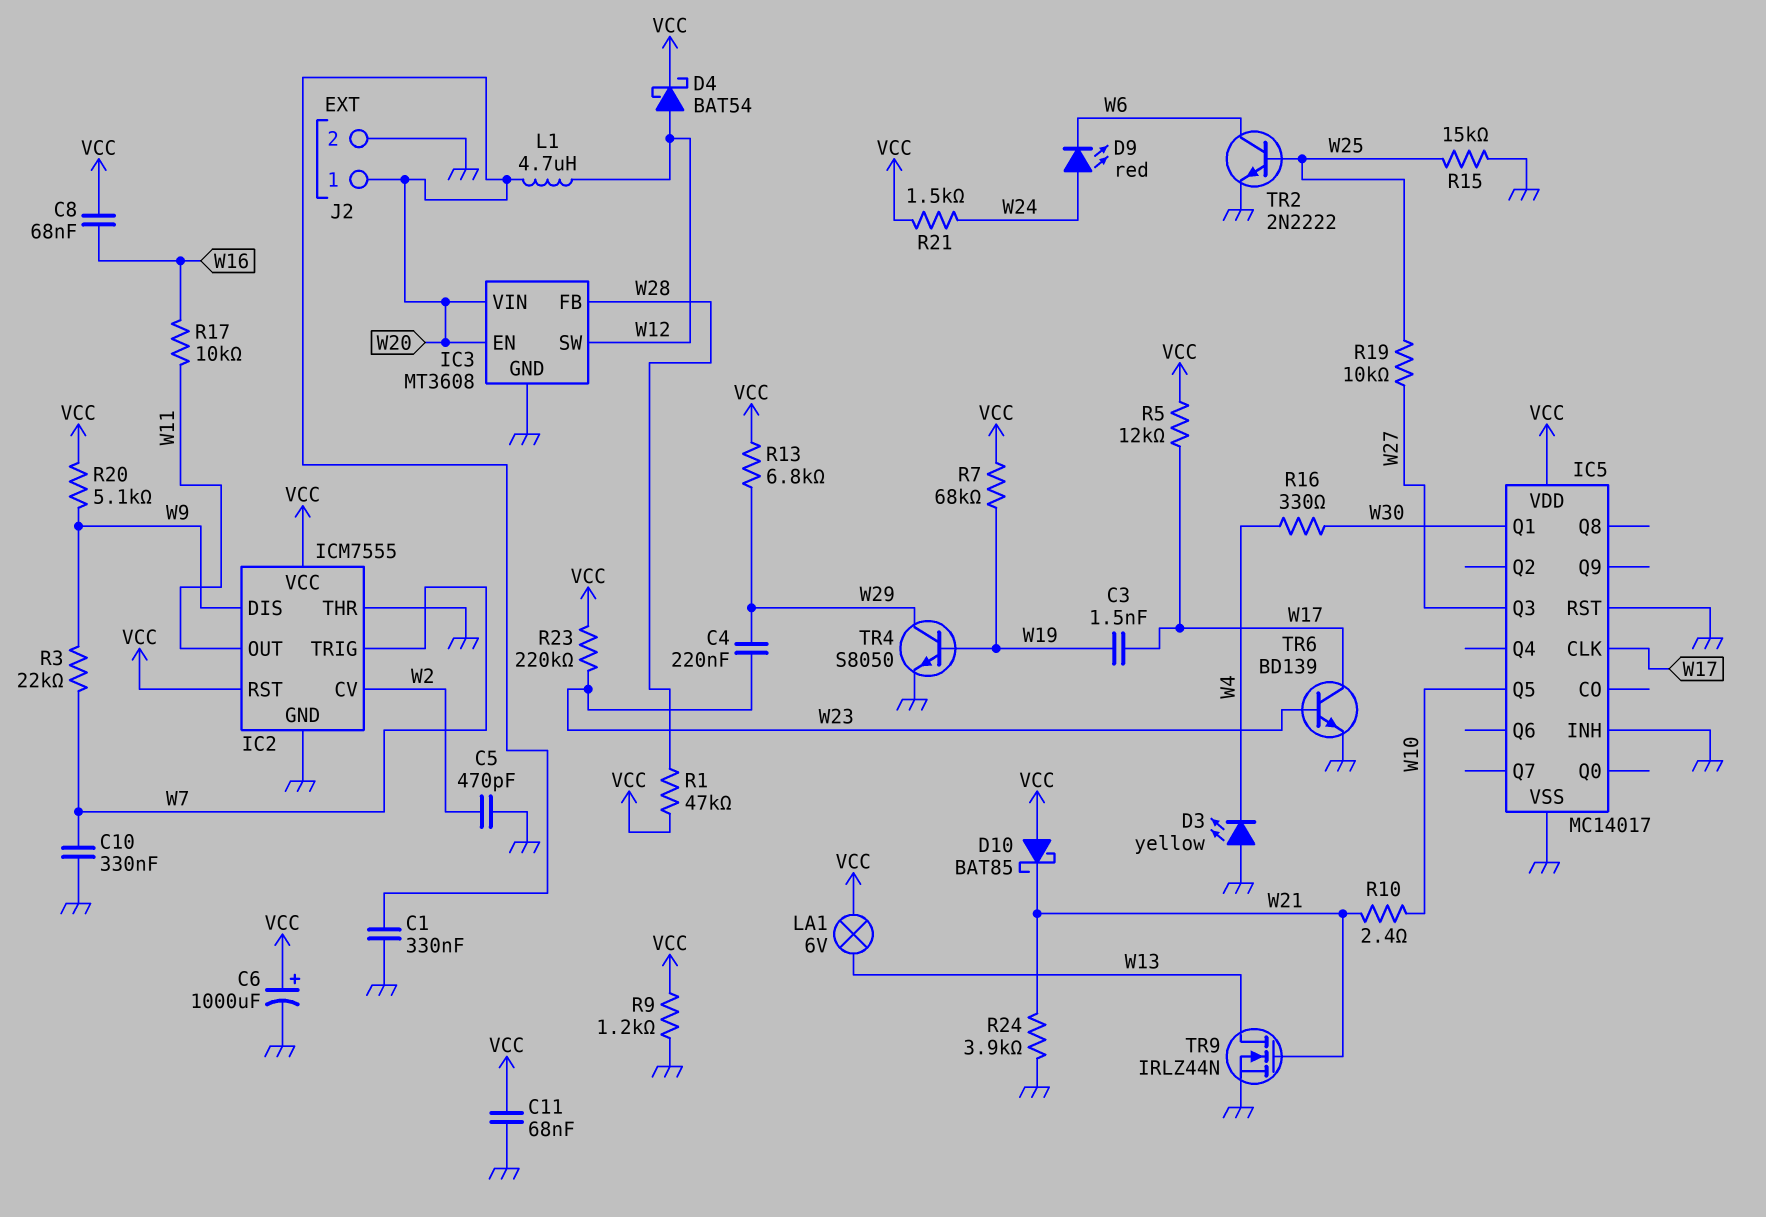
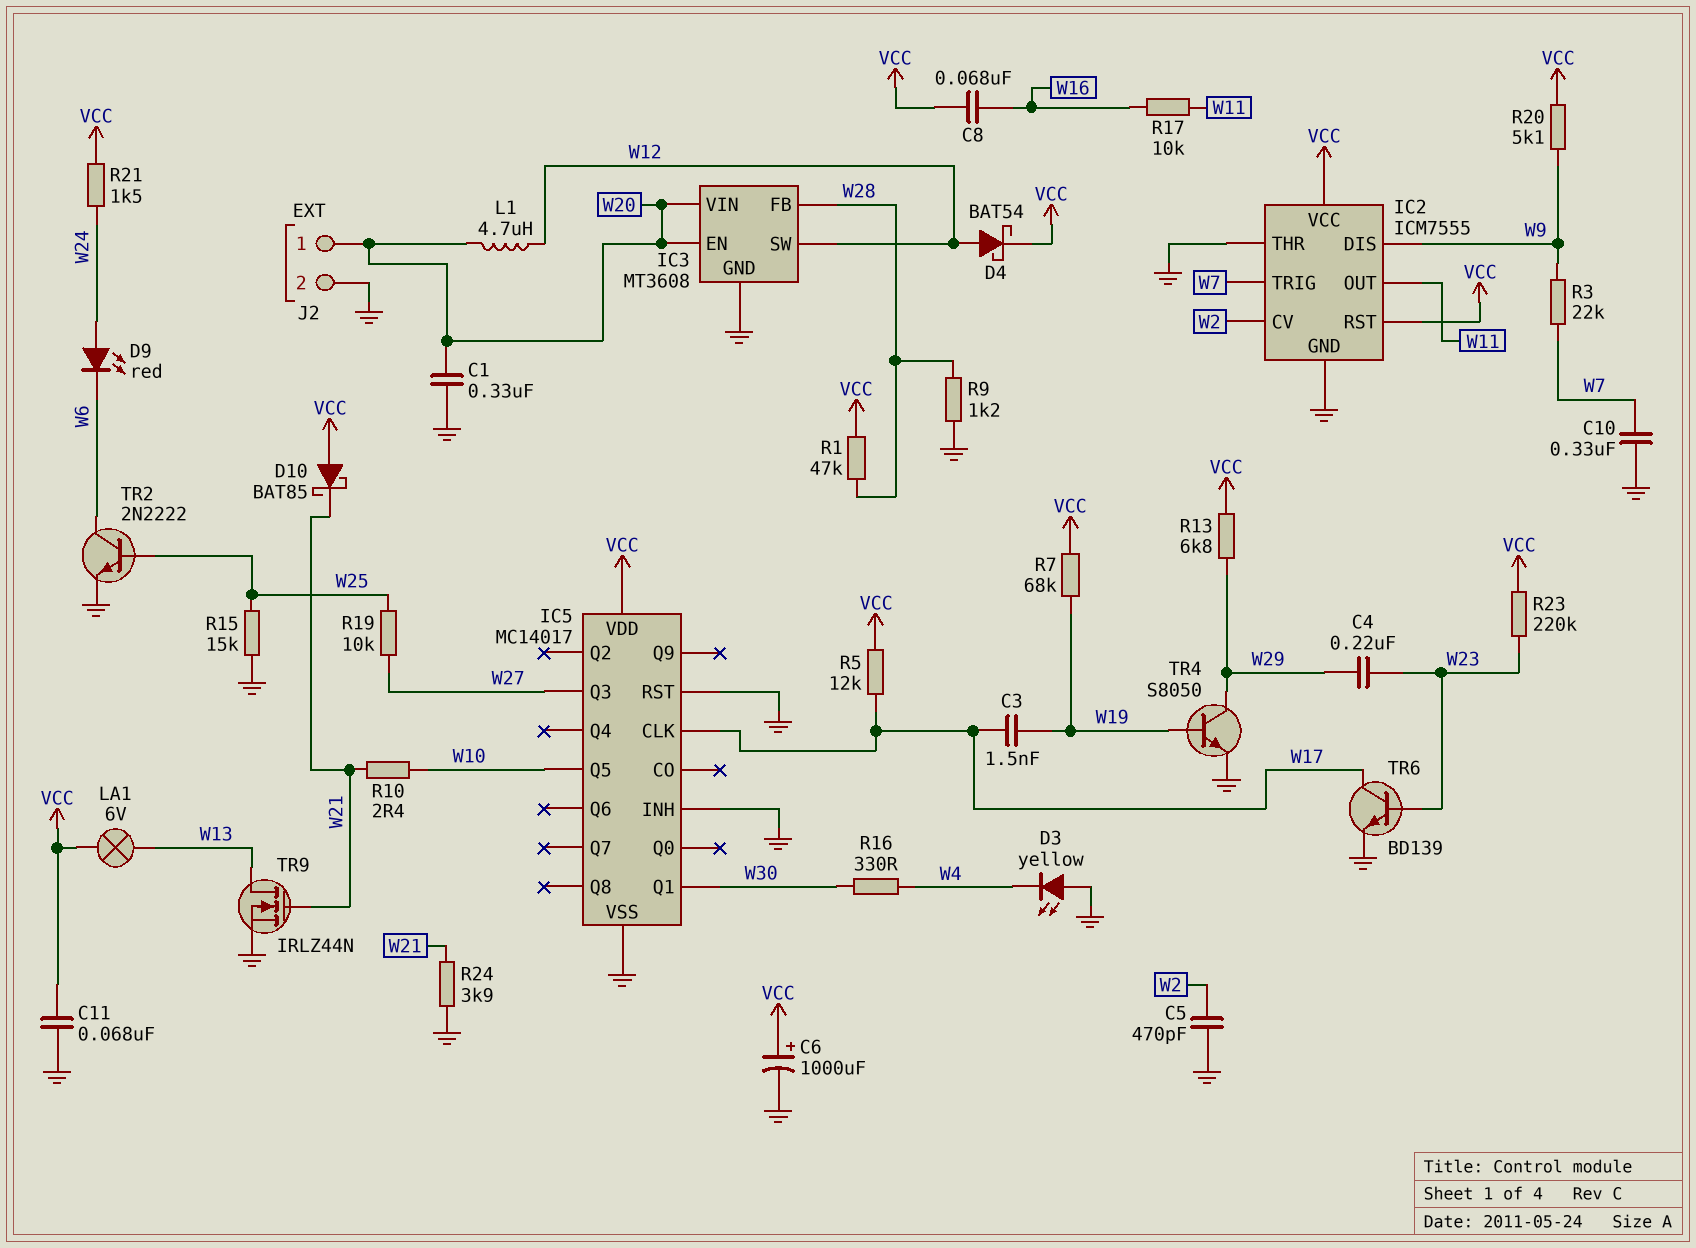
R9: 1.2k (GND, VCC) -> 1.2k (GND, W28)

